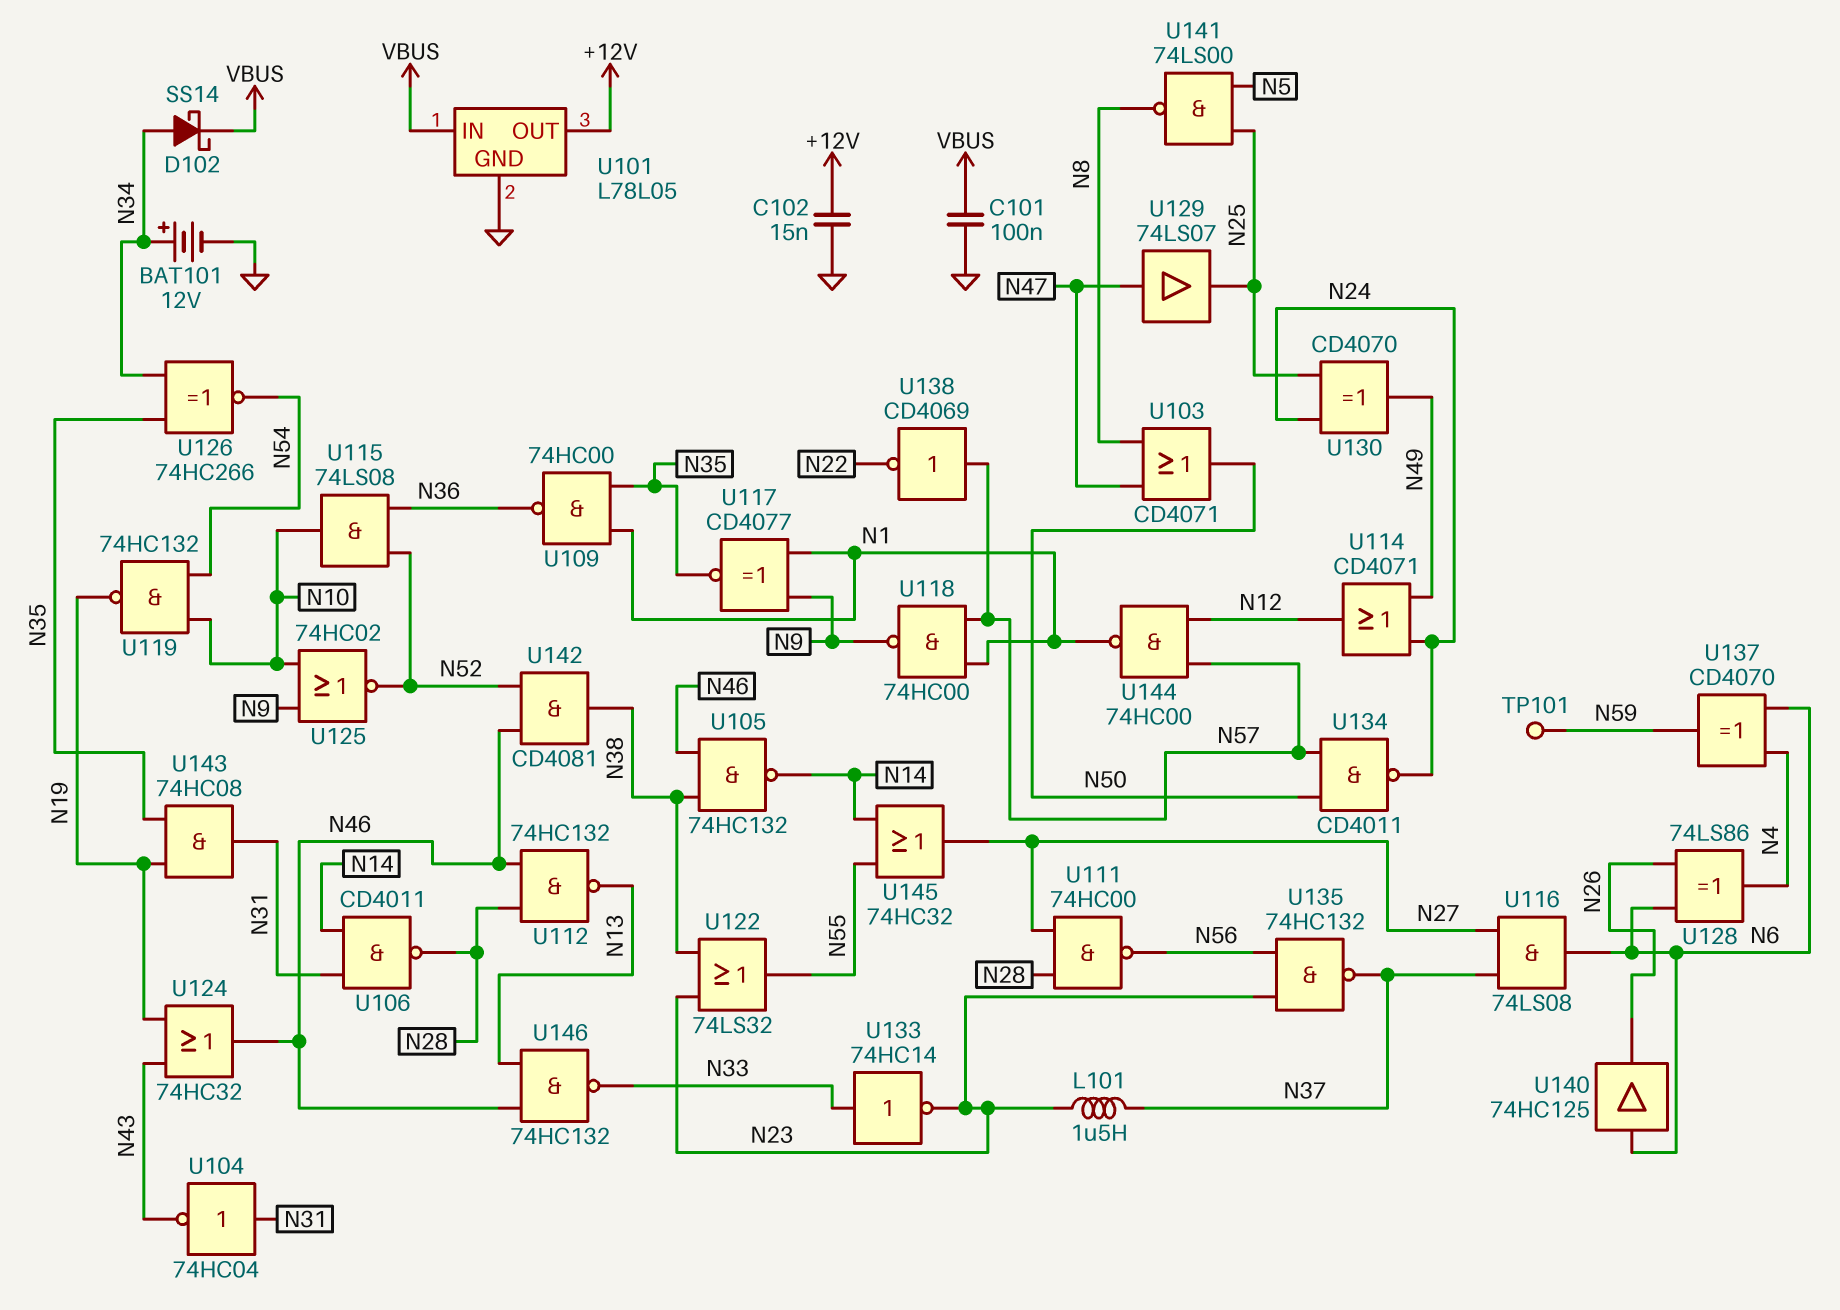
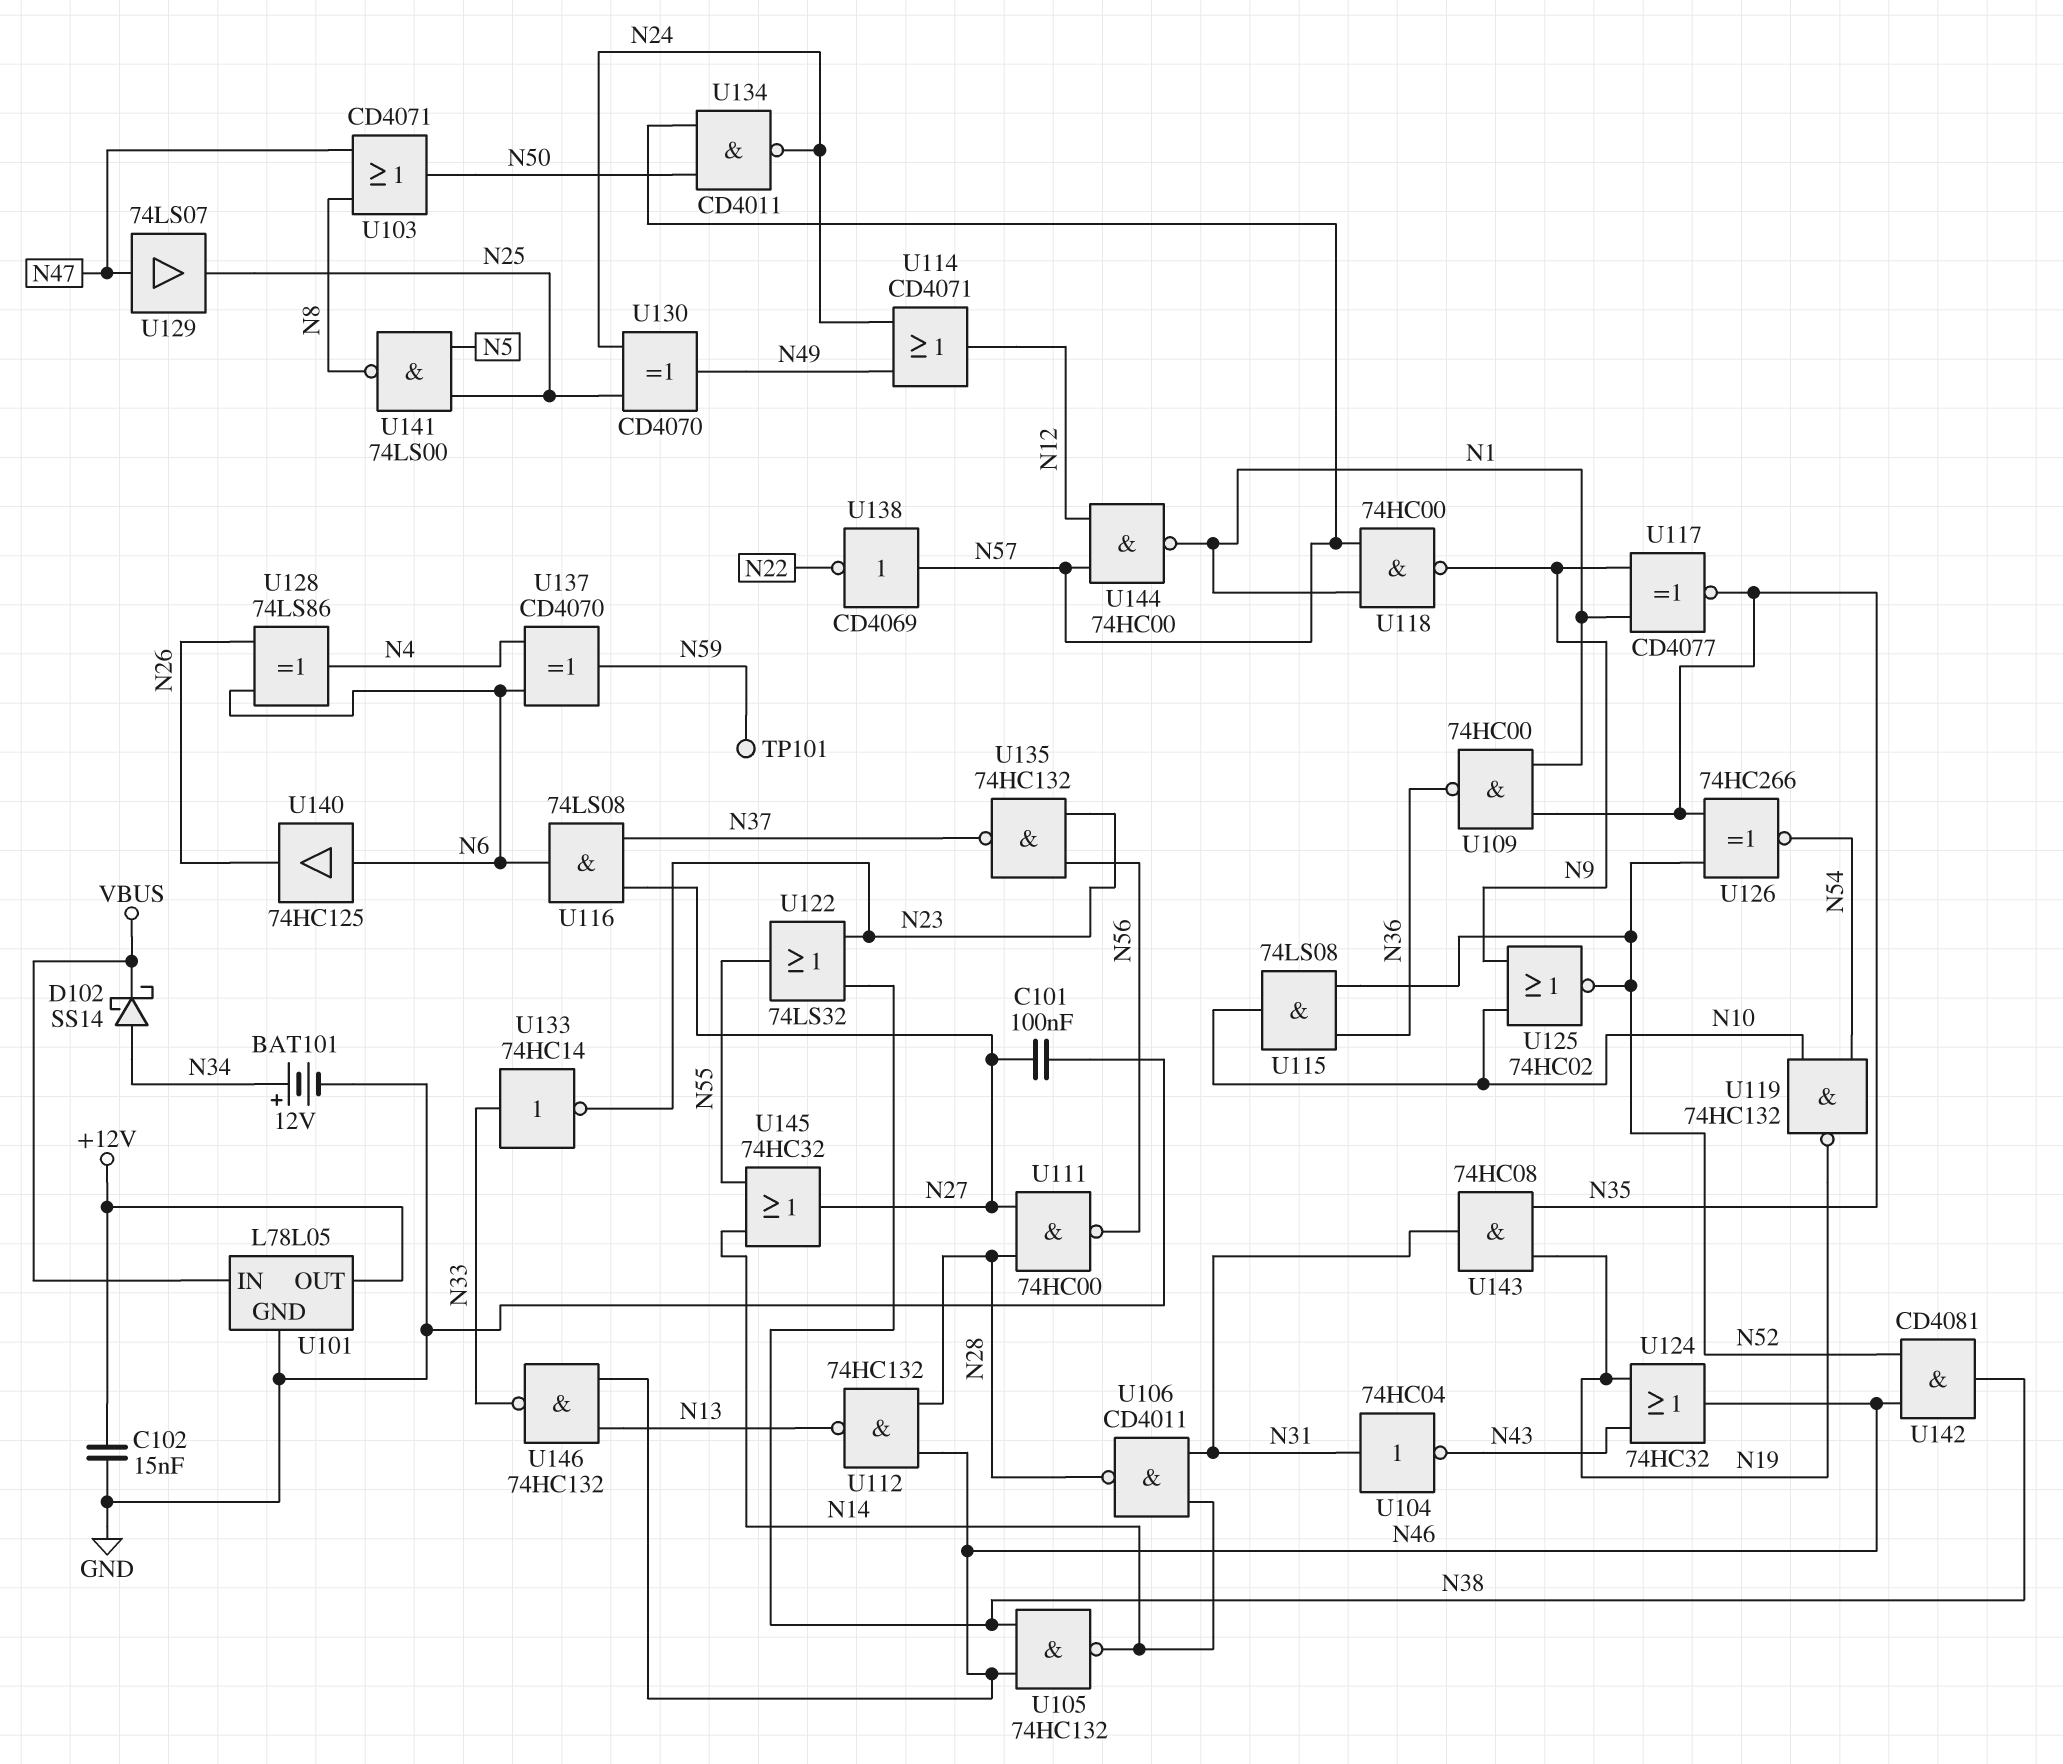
C101: 100nF (GND, VBUS) -> 100nF (GND, N27)
L101: 1.5uH (N23, N37) -> none
U126: XNOR 74HC266 (in N34, in N35, out N54) -> XNOR 74HC266 (in N35, in N52, out N54)

